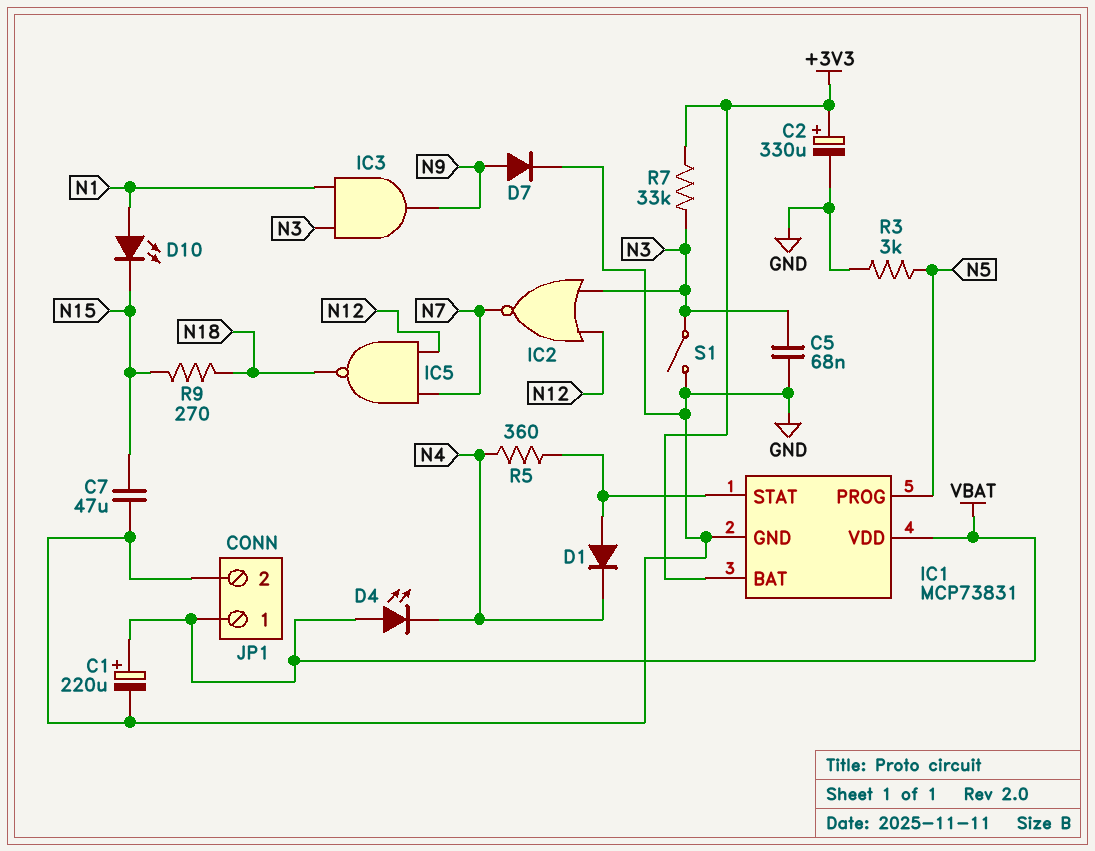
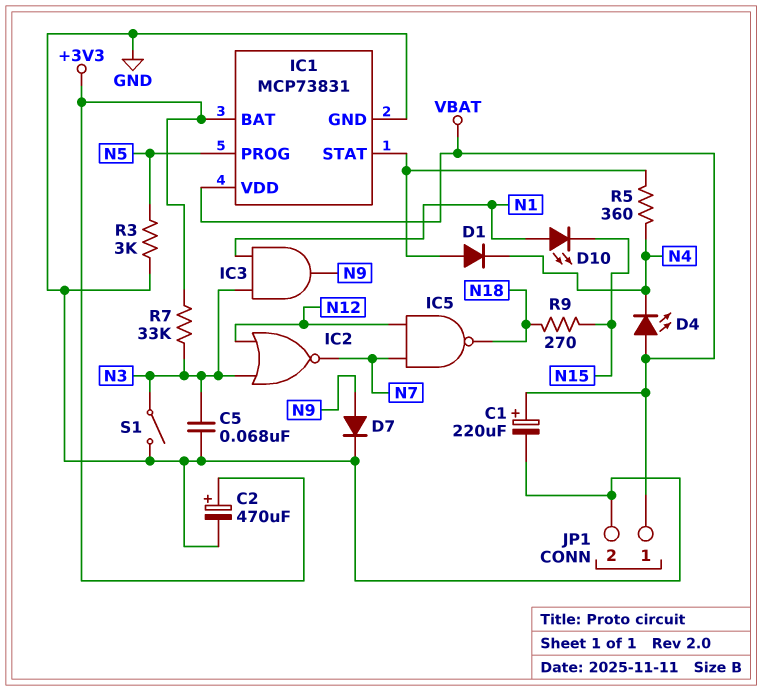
C2: 330uF (plus +3V3, minus GND) -> 470uF (plus +3V3, minus GND)
C7: 47uF (GND, N15) -> none

